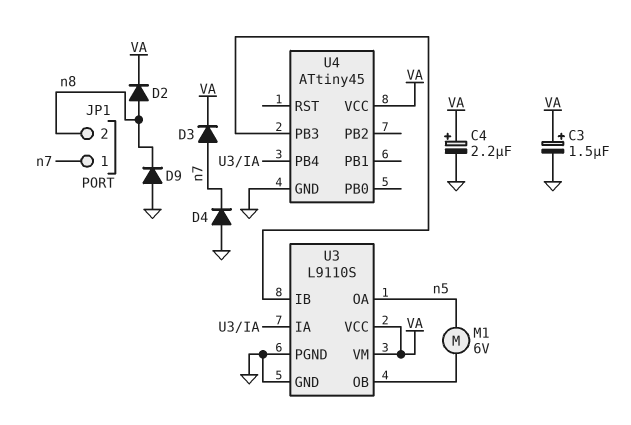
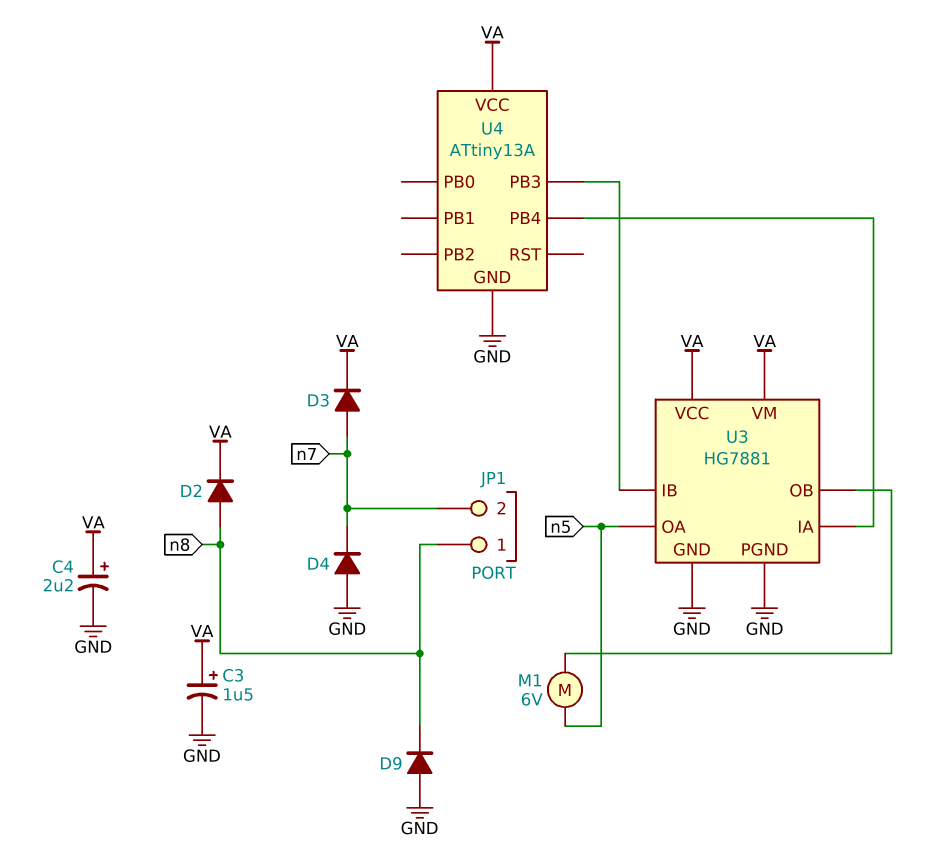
JP1 pin 1: n7 -> n8
JP1 pin 2: n8 -> n7
U3: L9110S -> HG7881
U4: ATtiny45 -> ATtiny13A

